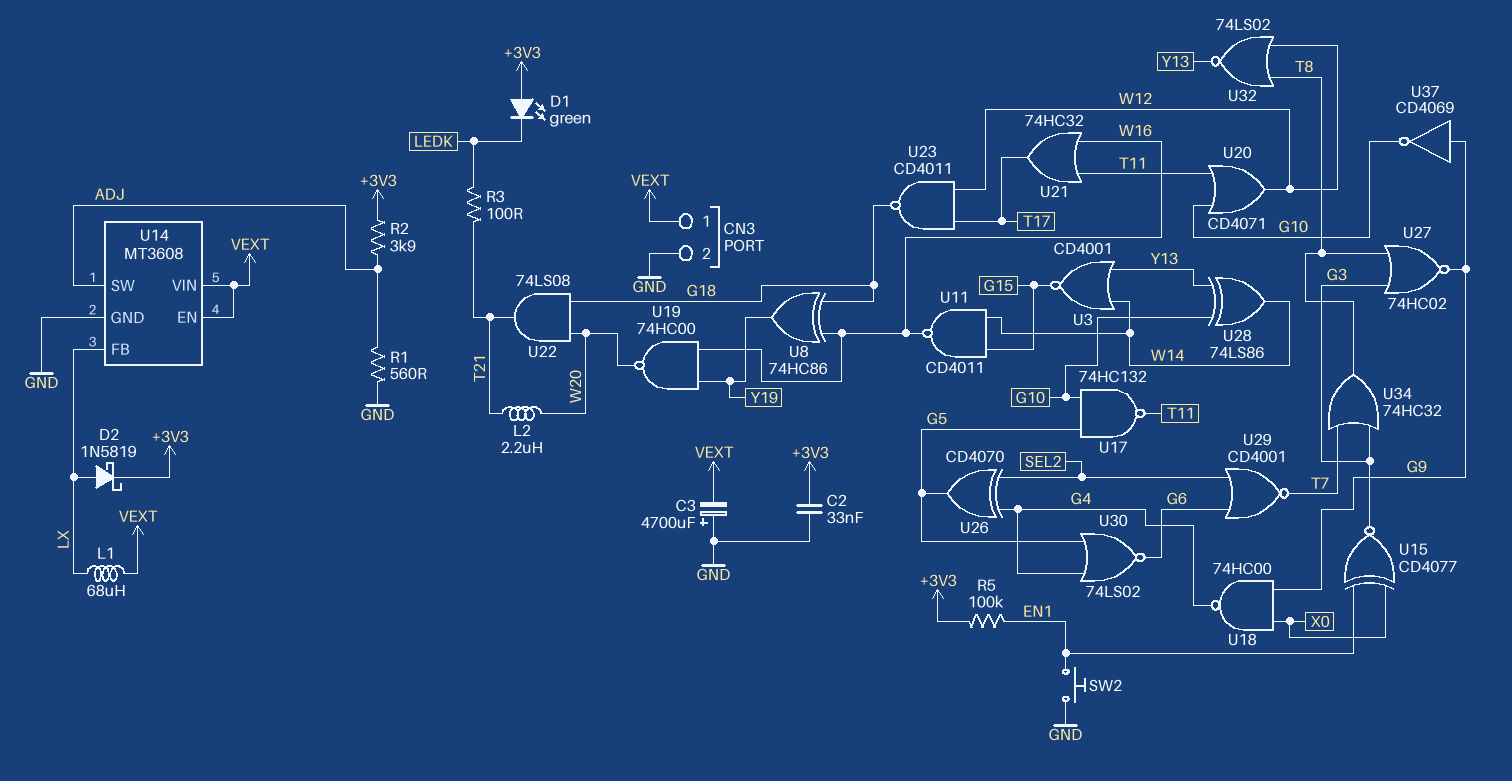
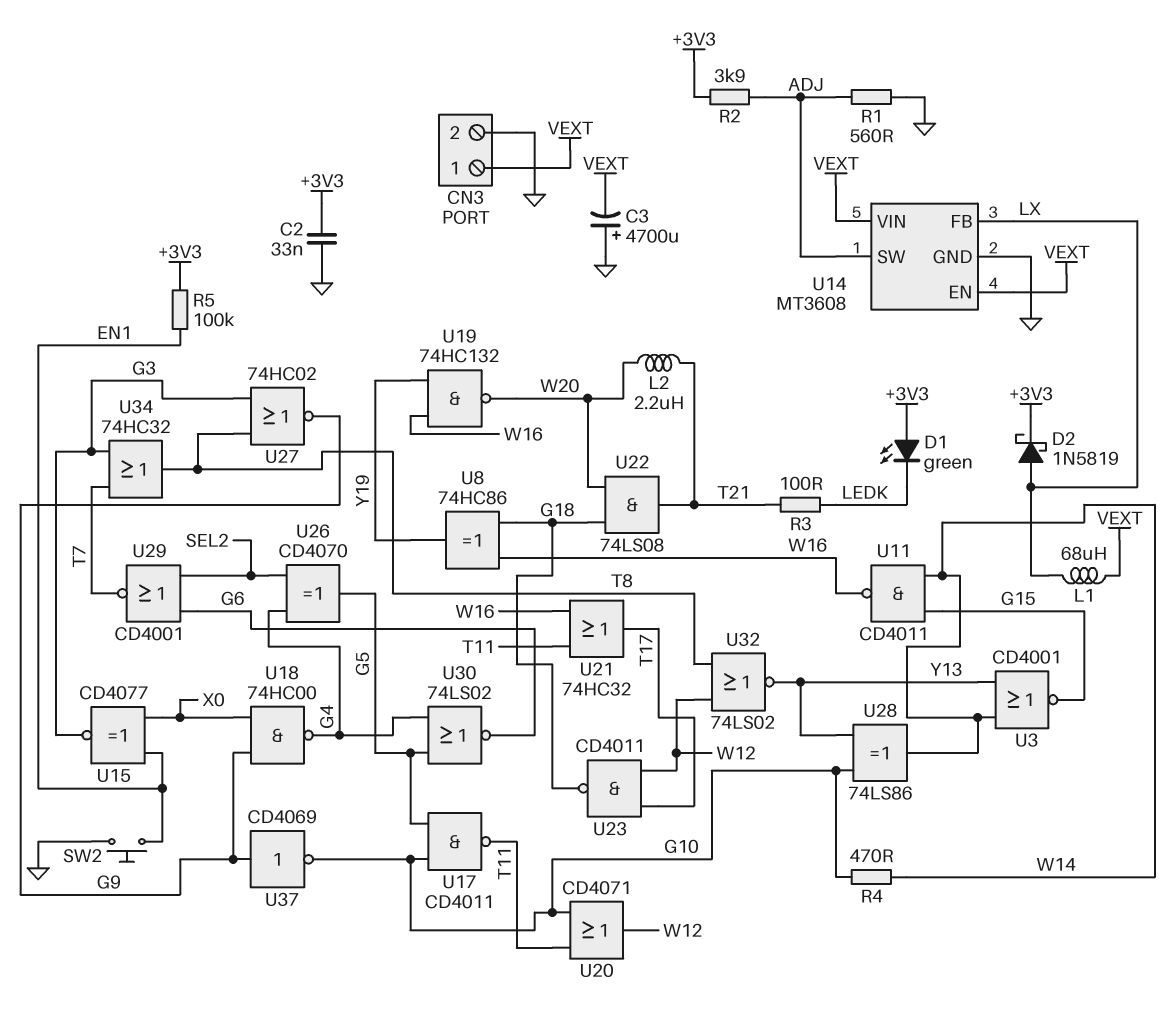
R4: none -> 470 (G10, W14)
U17: NAND 74HC132 (in G5, in G10, out T11) -> NAND CD4011 (in G5, in G10, out T11)
U19: NAND 74HC00 (in W16, in Y19, out W20) -> NAND 74HC132 (in W16, in Y19, out W20)

